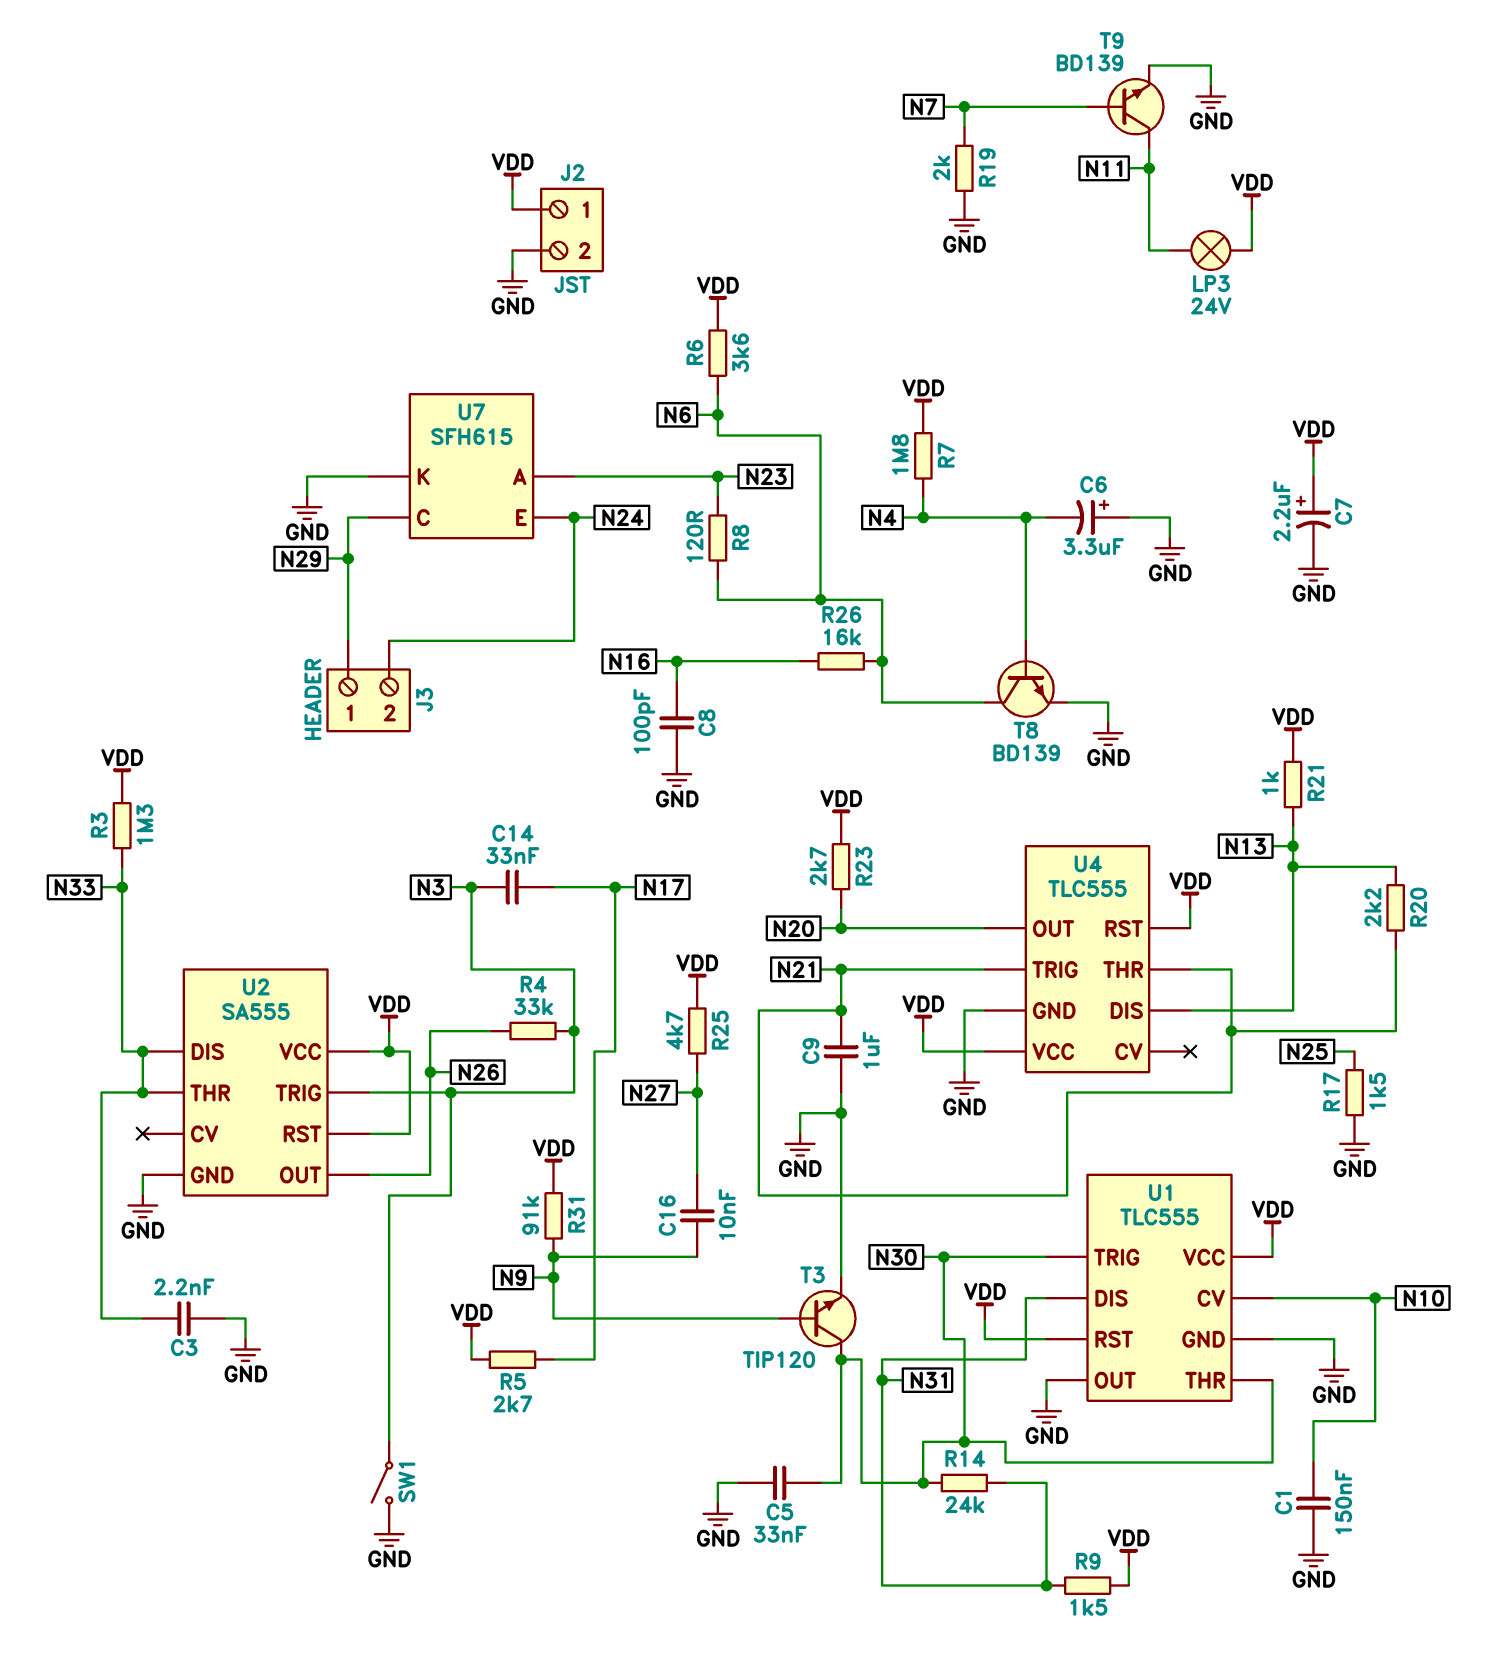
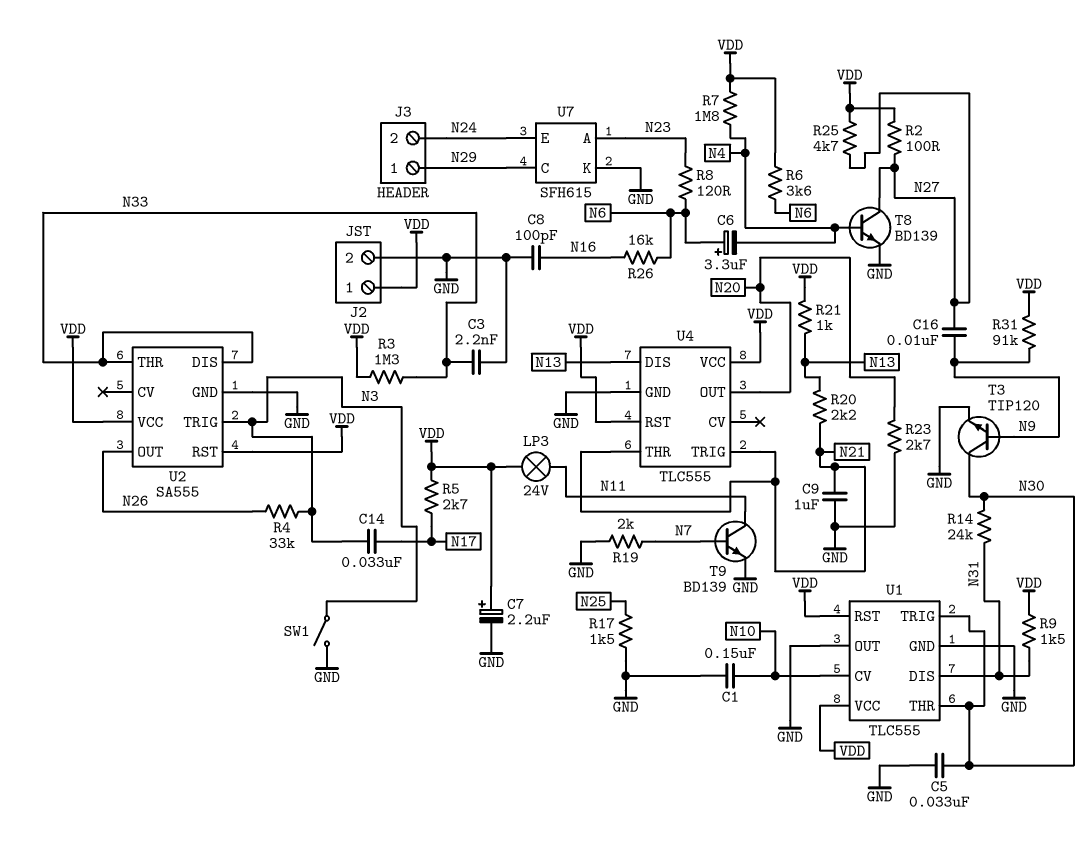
C6: 3.3uF (plus GND, minus N4) -> 3.3uF (plus N6, minus N4)
R2: none -> 100 (N27, VDD)
R23: 2.7k (N20, VDD) -> 2.7k (GND, N20)
T8: NPN BD139 (B N4, C N6, E GND) -> NPN BD139 (B N4, C N27, E GND)

